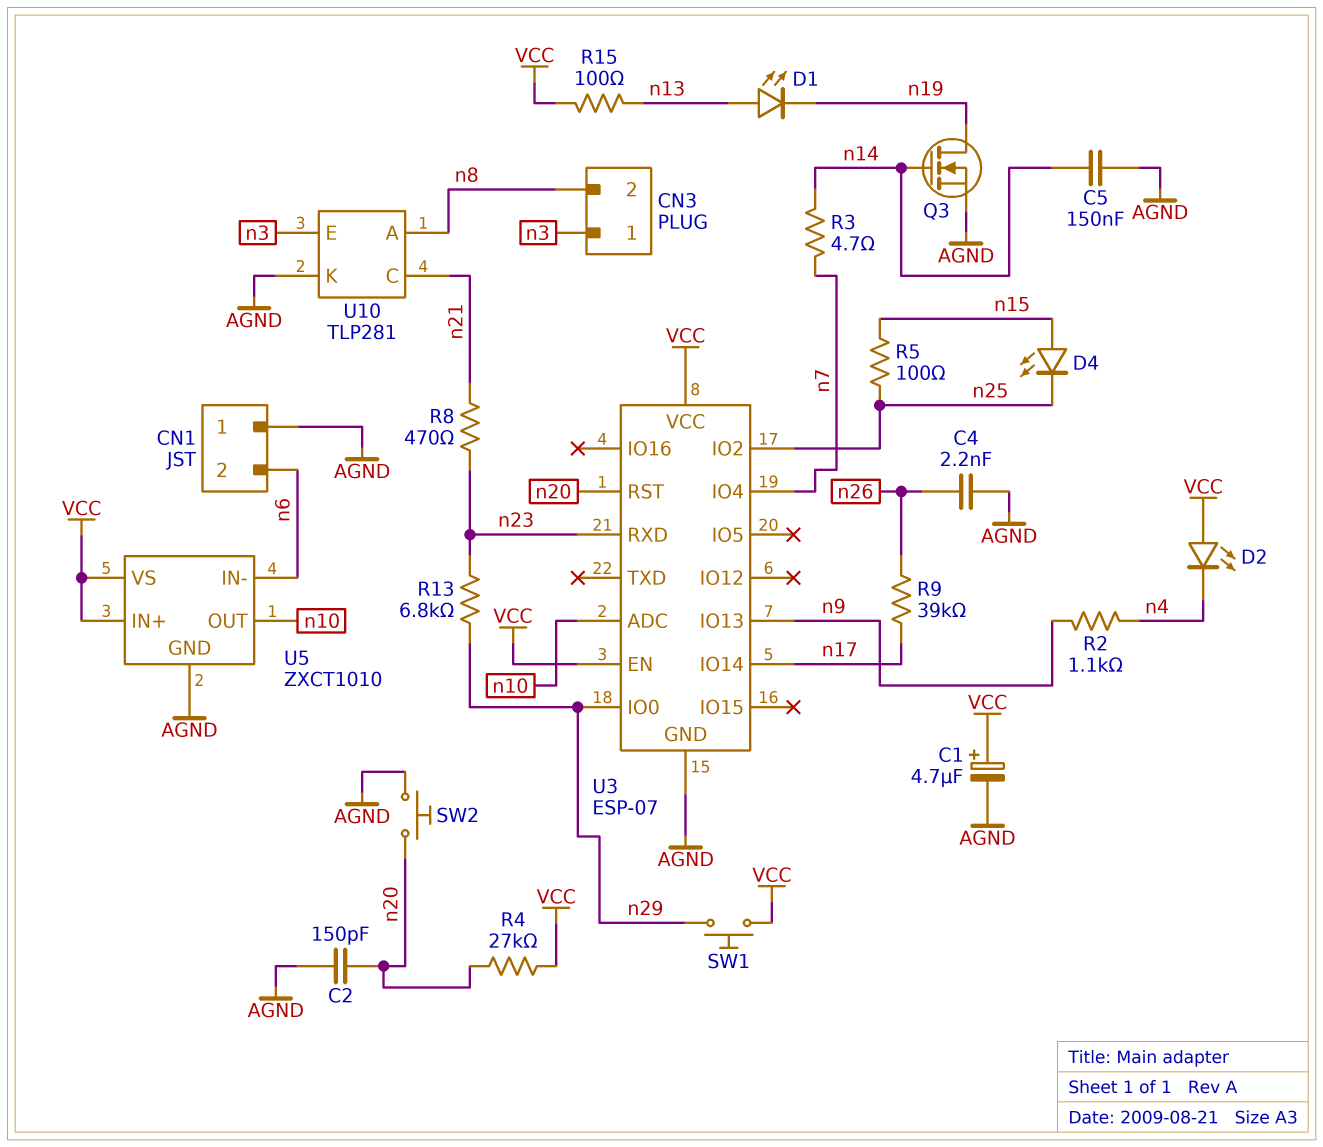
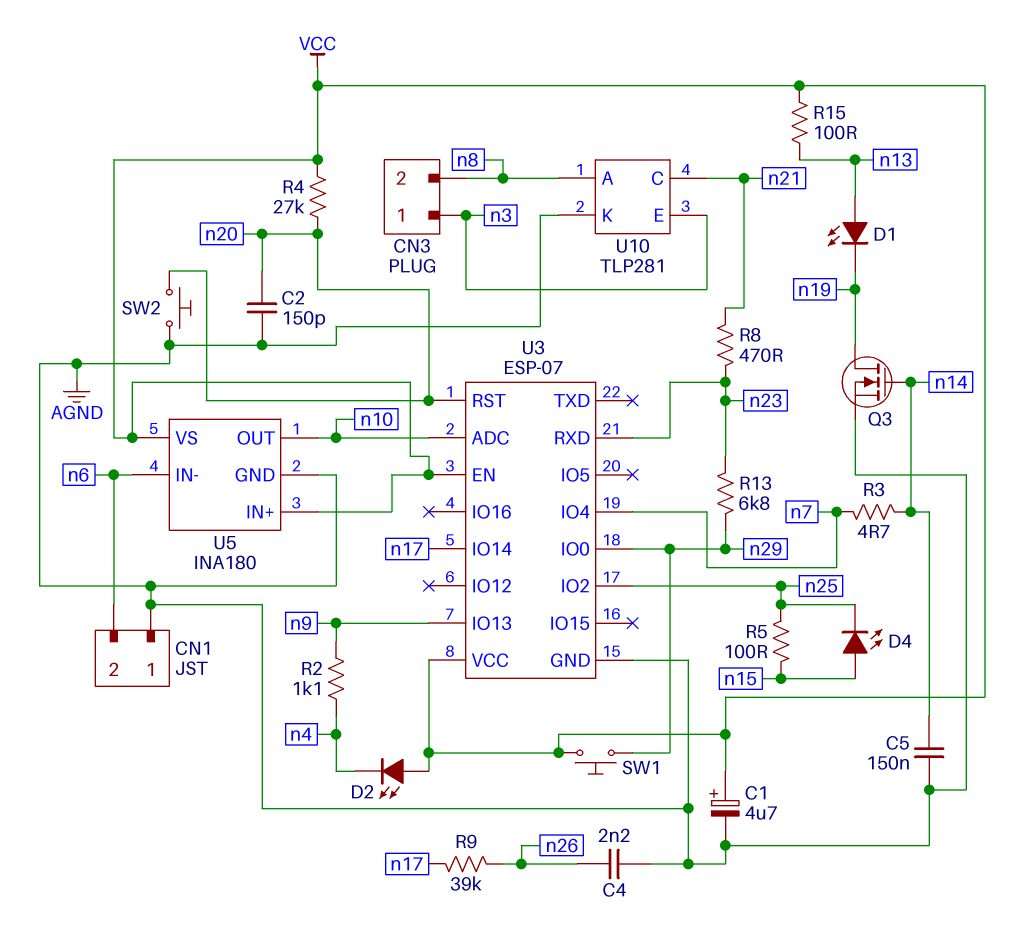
U5: ZXCT1010 -> INA180

